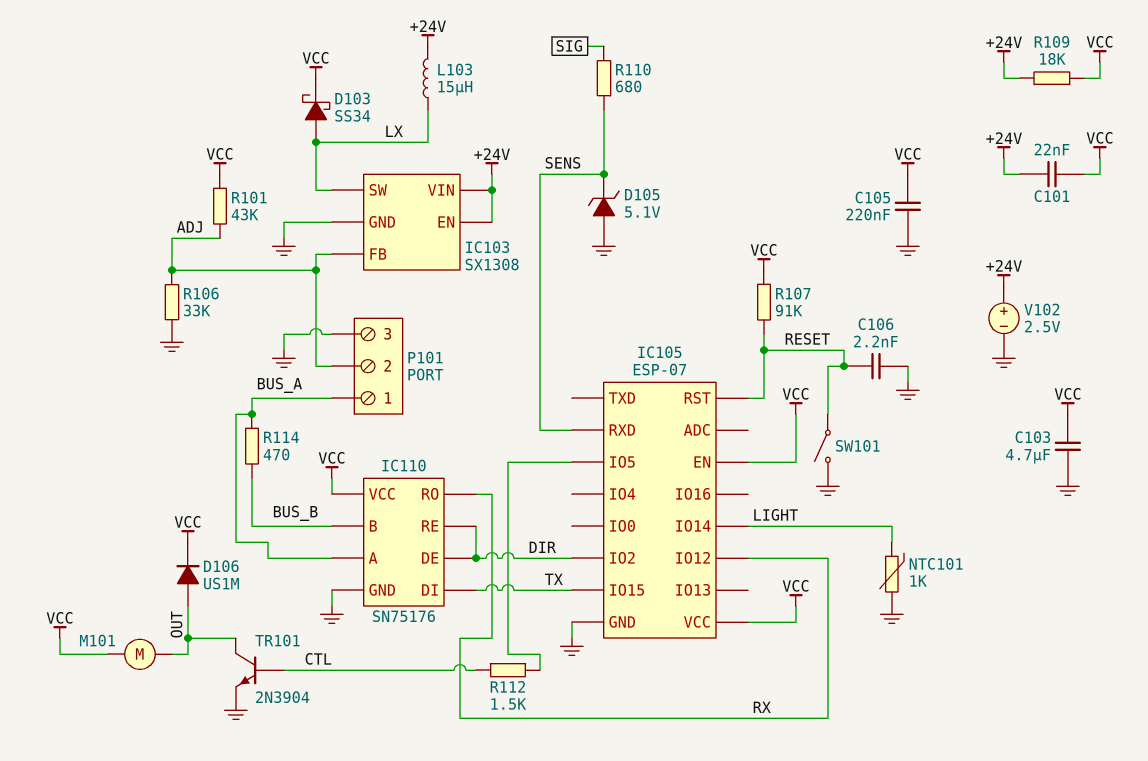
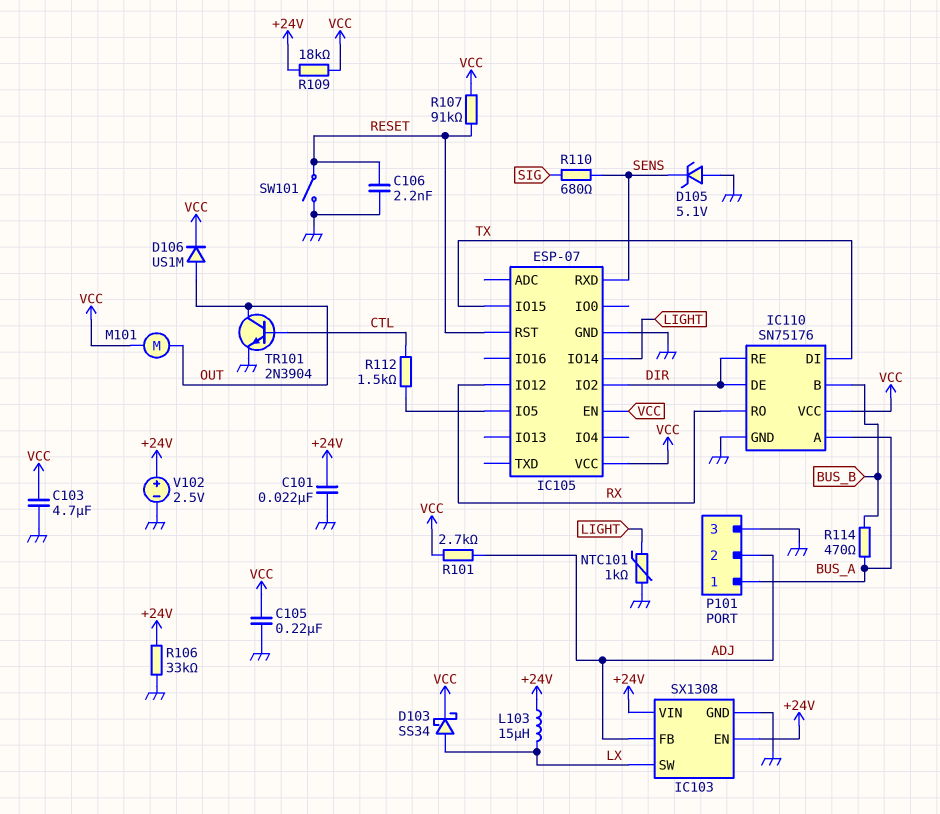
C101: 22nF (+24V, VCC) -> 22nF (+24V, GND)
R101: 43k (ADJ, VCC) -> 2.7k (ADJ, VCC)
R106: 33k (ADJ, GND) -> 33k (+24V, GND)

